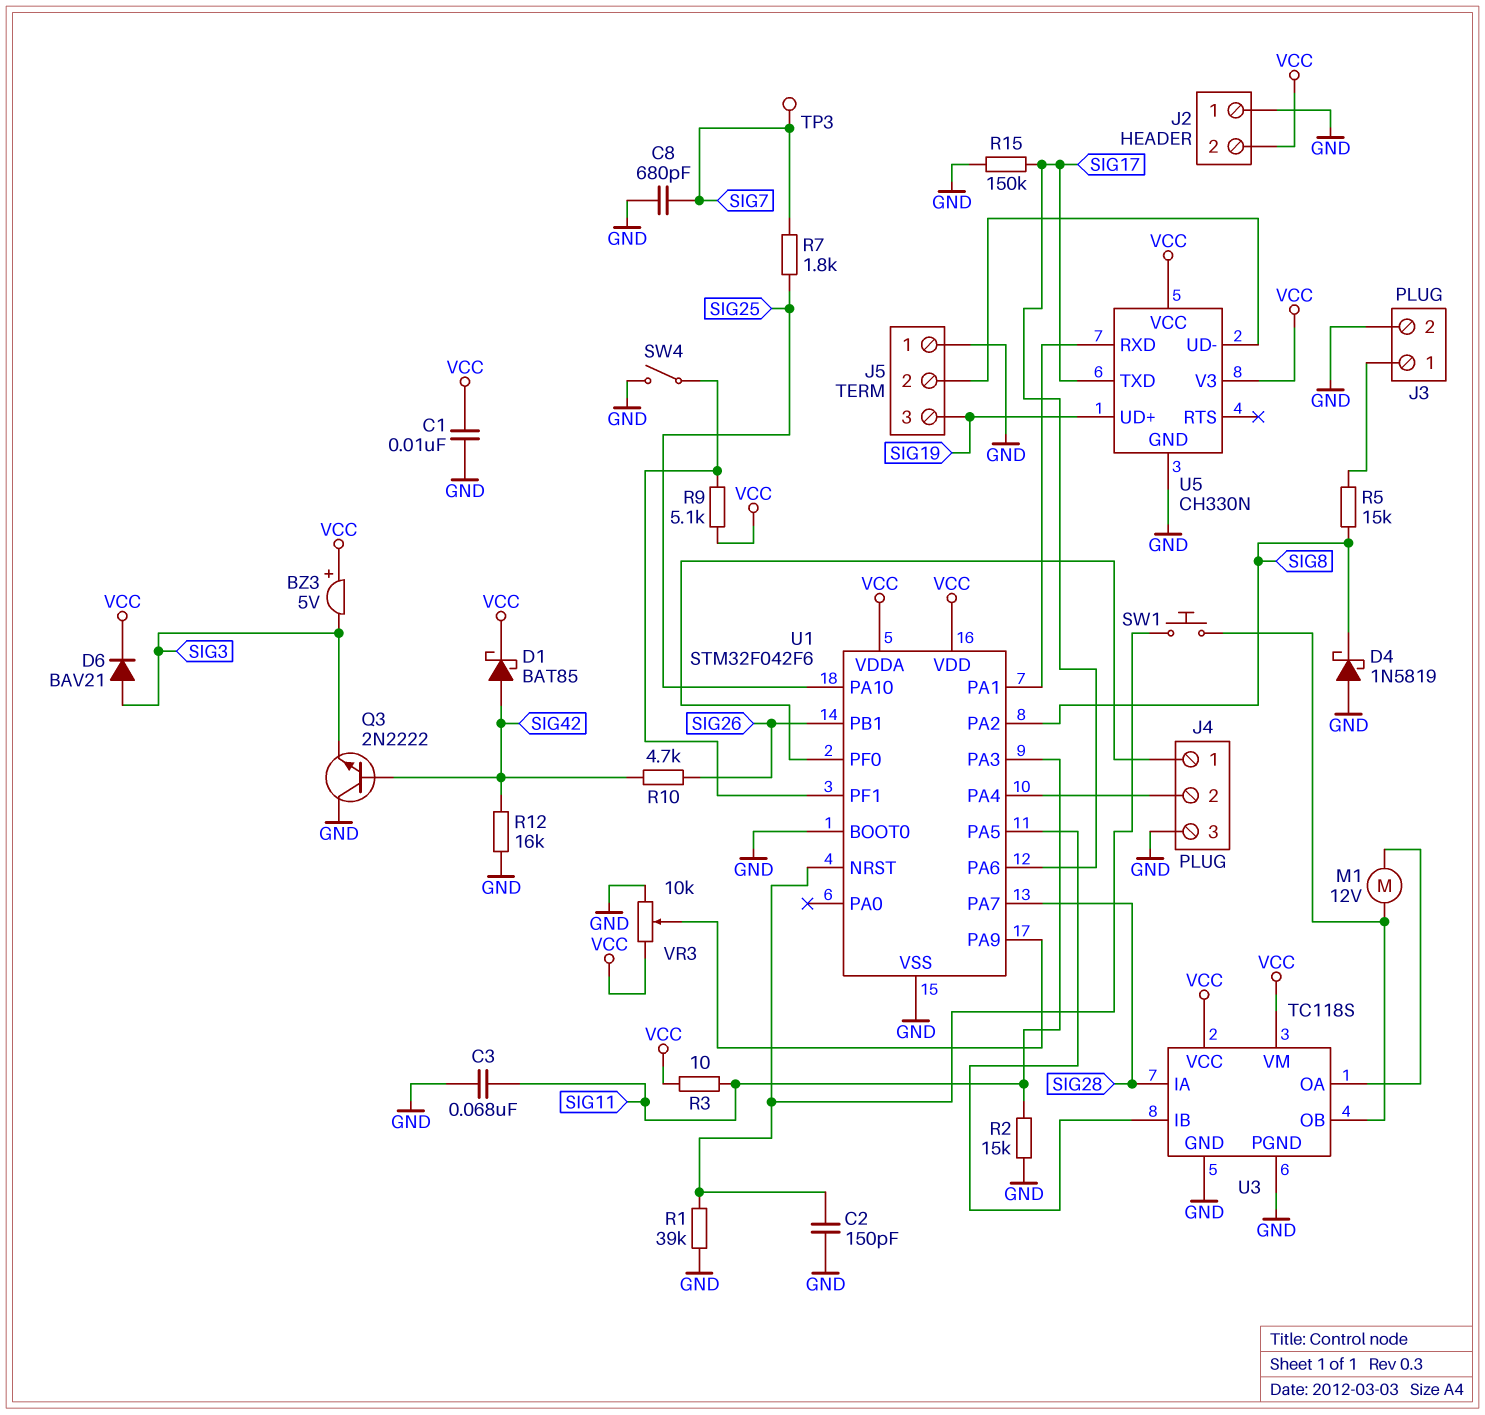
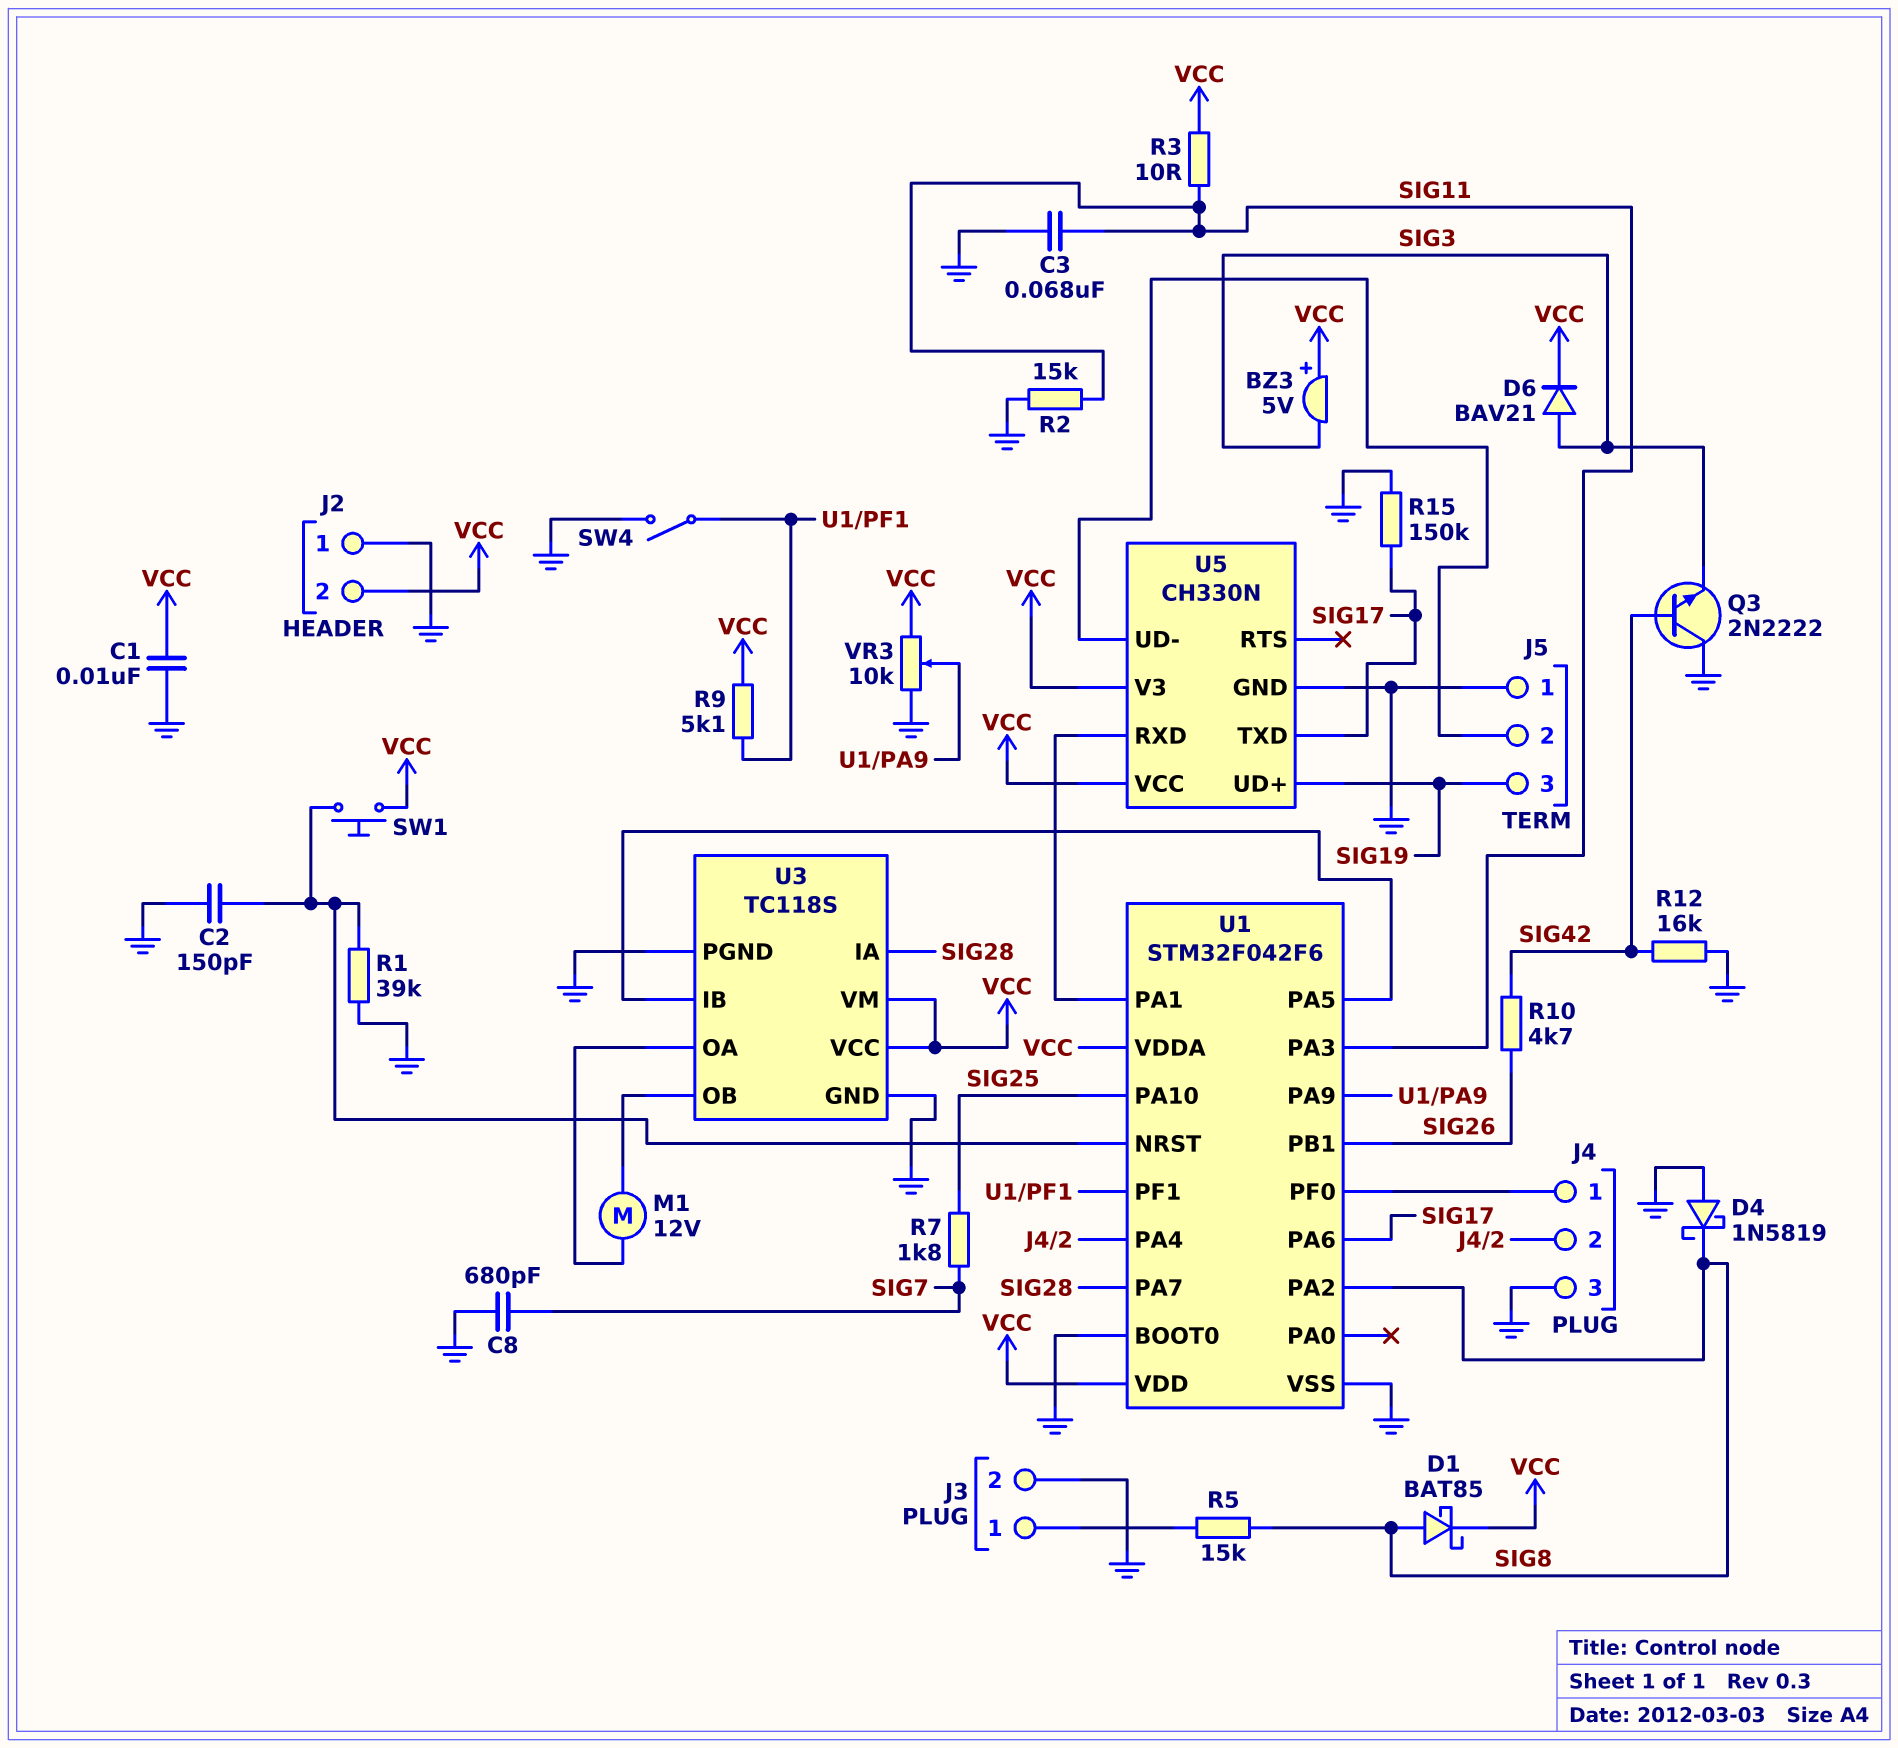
D1: schottky BAT85 (A SIG42, K VCC) -> schottky BAT85 (A SIG8, K VCC)
SW1: button (U1/NRST, U3/OB) -> button (U1/NRST, VCC)
TP3: test point (SIG7) -> none

